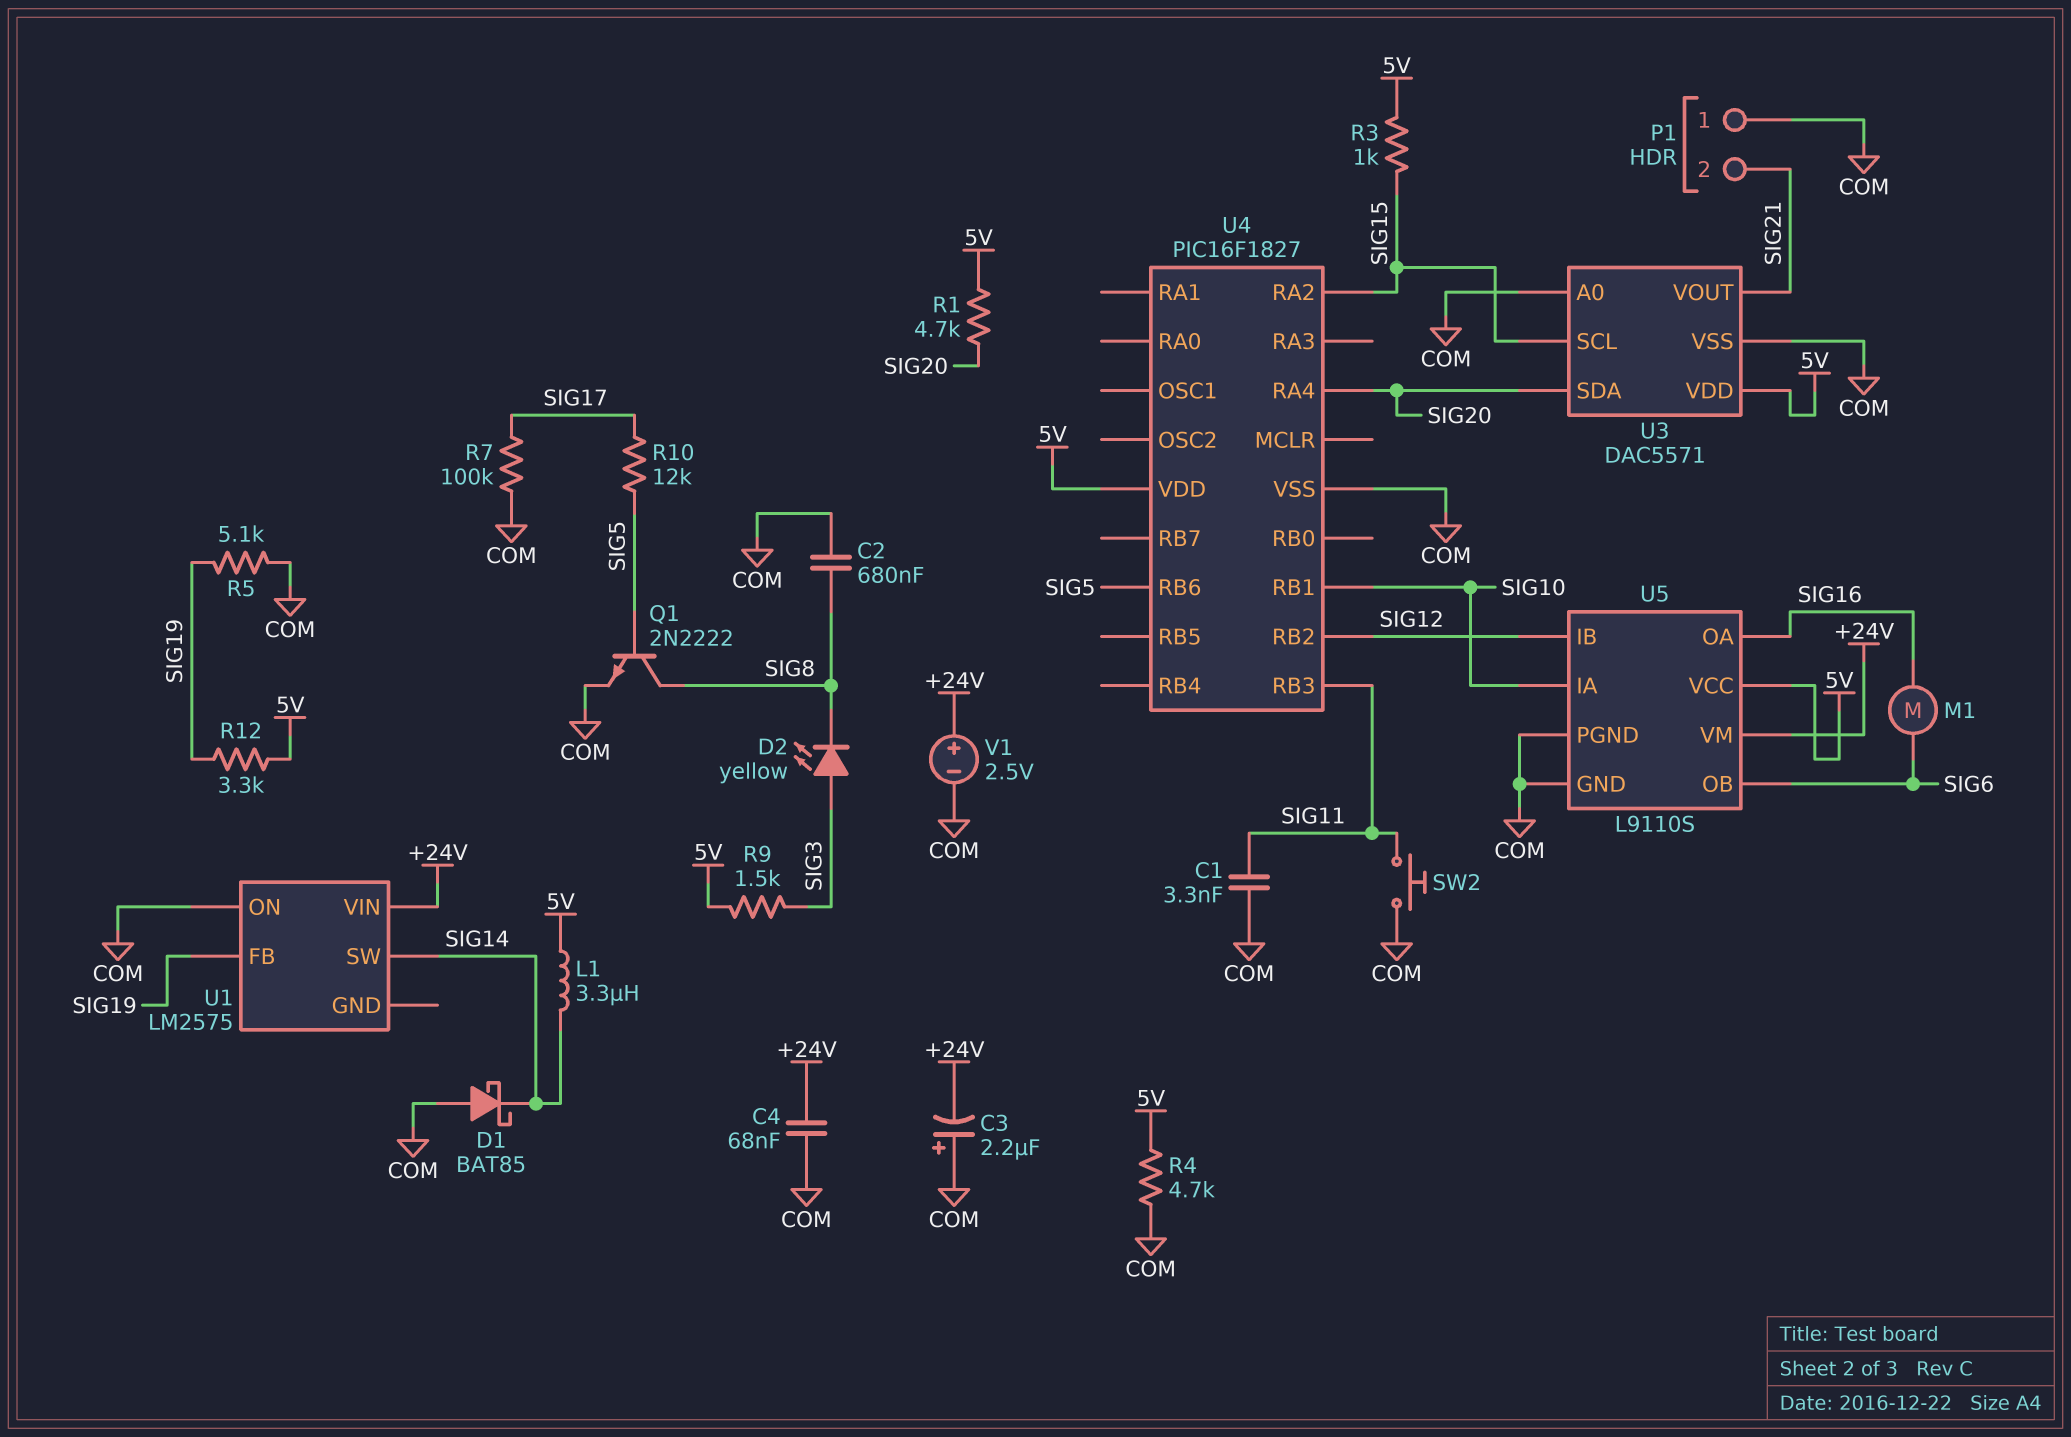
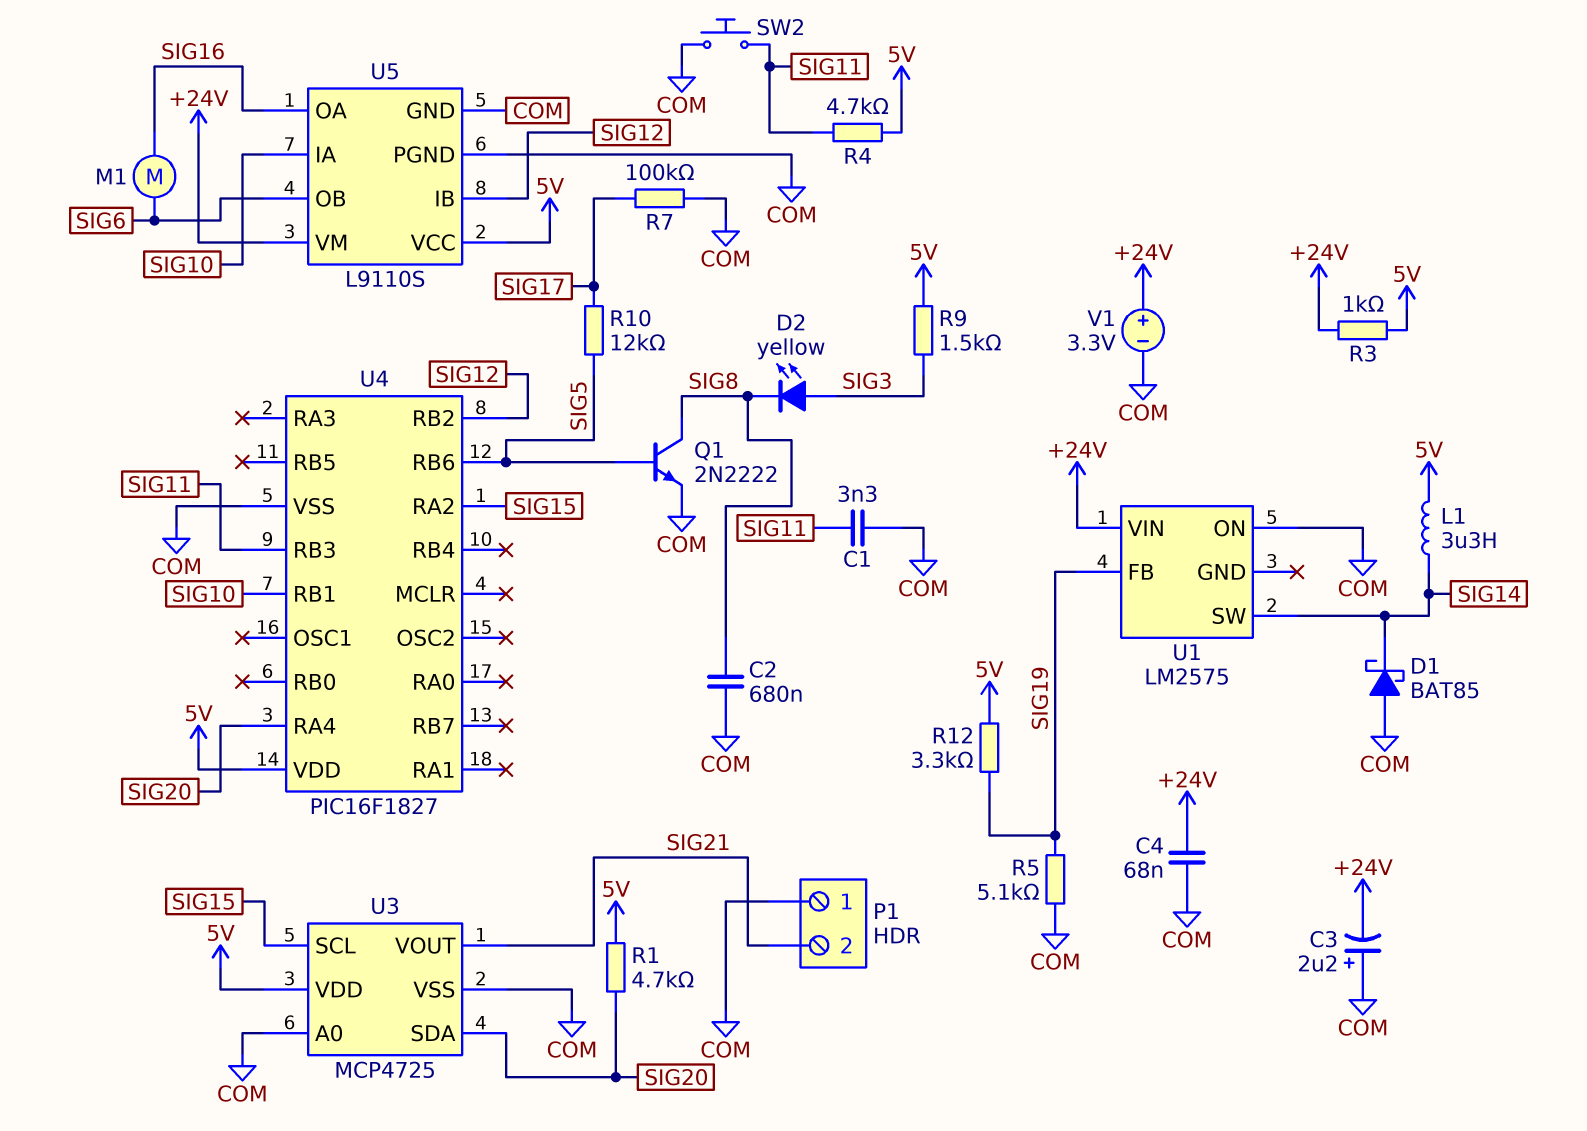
R3: 1k (5V, SIG15) -> 1k (+24V, 5V)
R4: 4.7k (5V, COM) -> 4.7k (5V, SIG11)
U3: DAC5571 -> MCP4725
V1: 2.5V (plus +24V, minus COM) -> 3.3V (plus +24V, minus COM)

